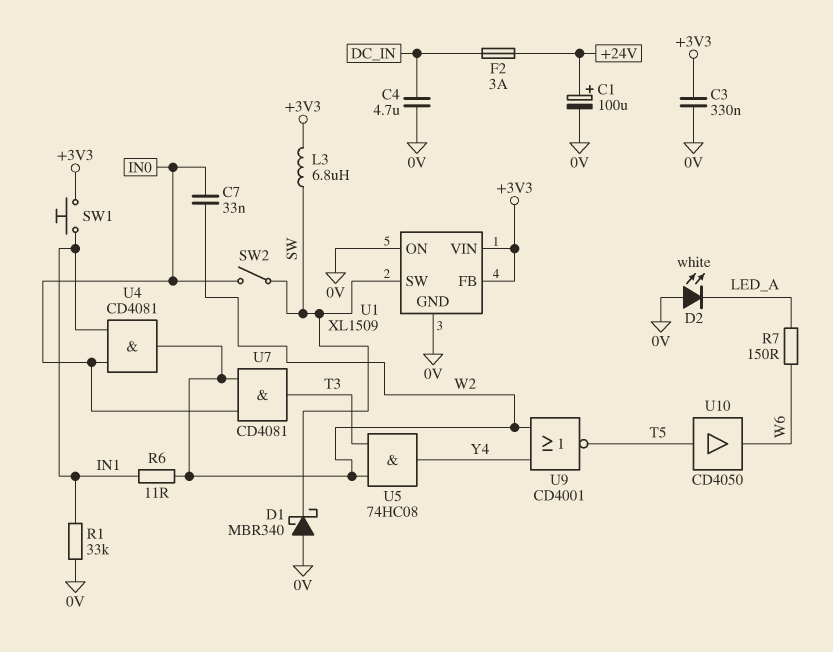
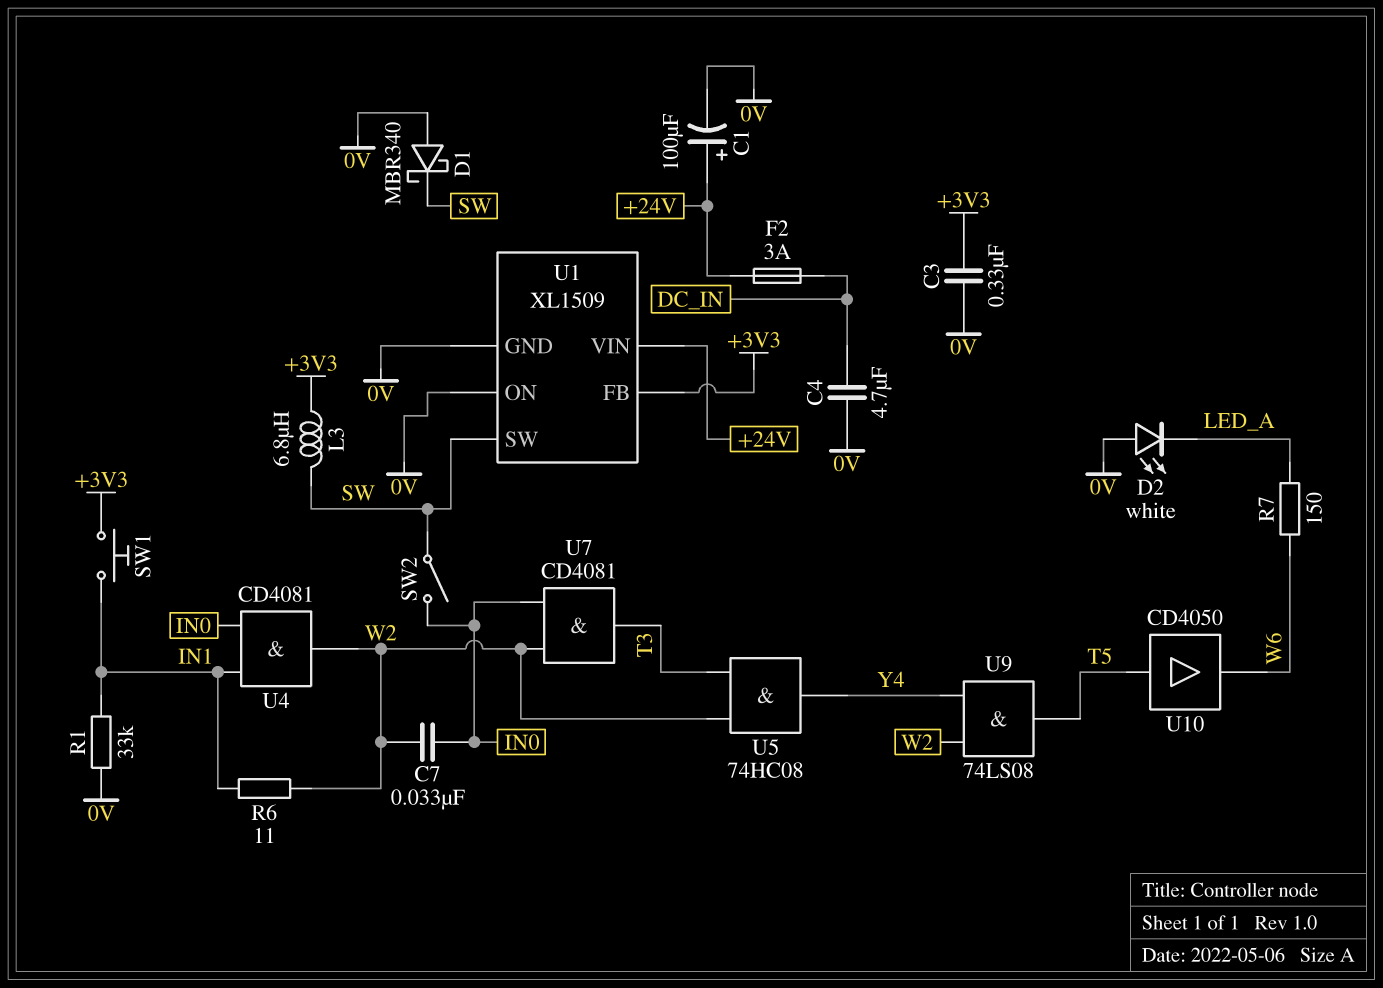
U1 pin VIN: +3V3 -> +24V
U9: NOR CD4001 (in W2, in Y4, out T5) -> AND 74LS08 (in W2, in Y4, out T5)

